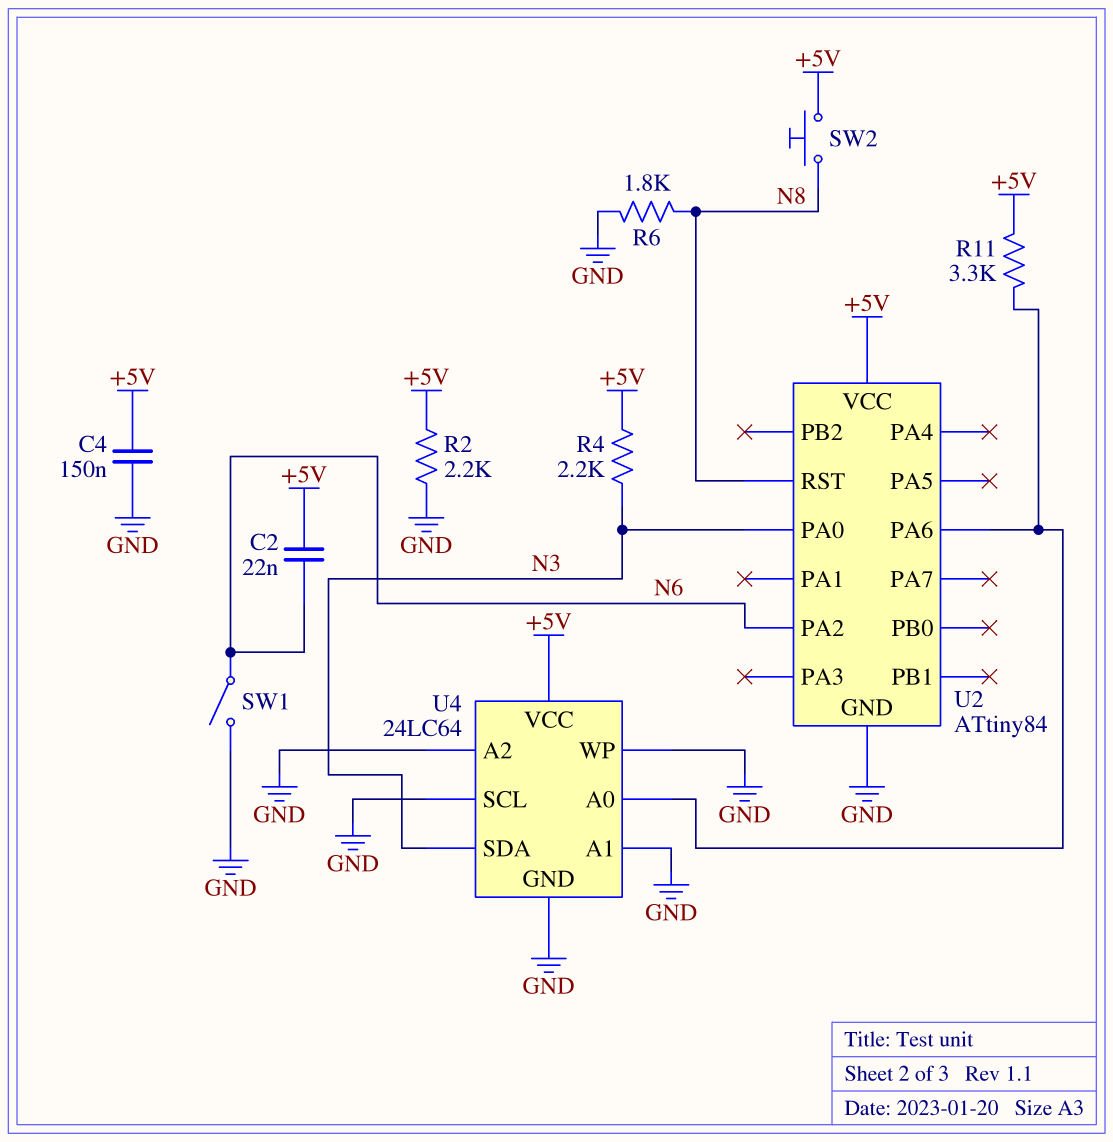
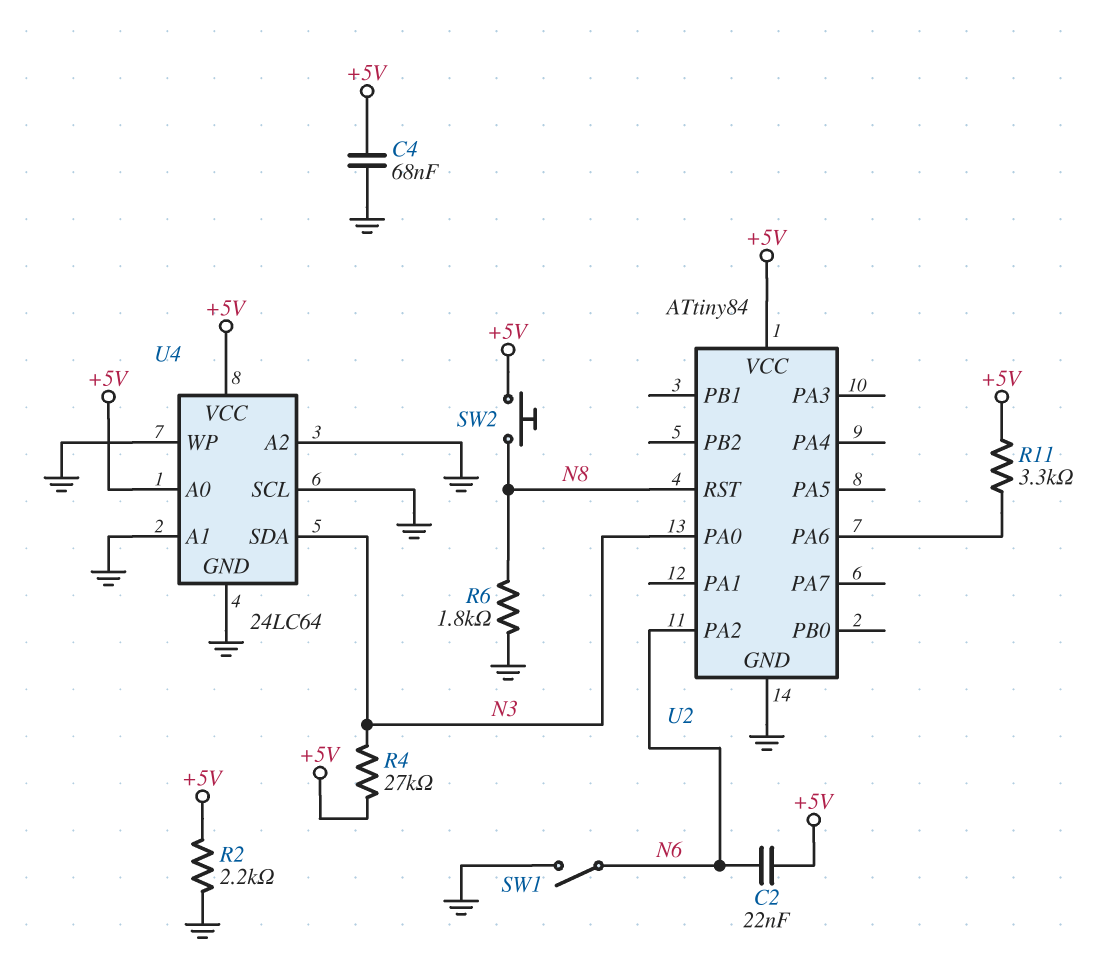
C4: 150nF (+5V, GND) -> 68nF (+5V, GND)
R4: 2.2k (+5V, N3) -> 27k (+5V, N3)
U4 pin A0: U2/PA6 -> +5V

